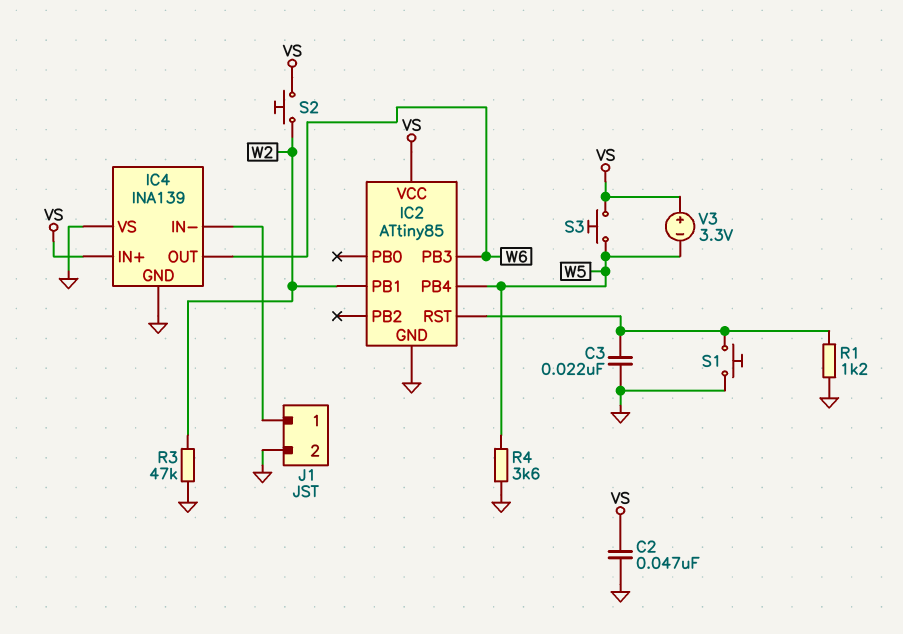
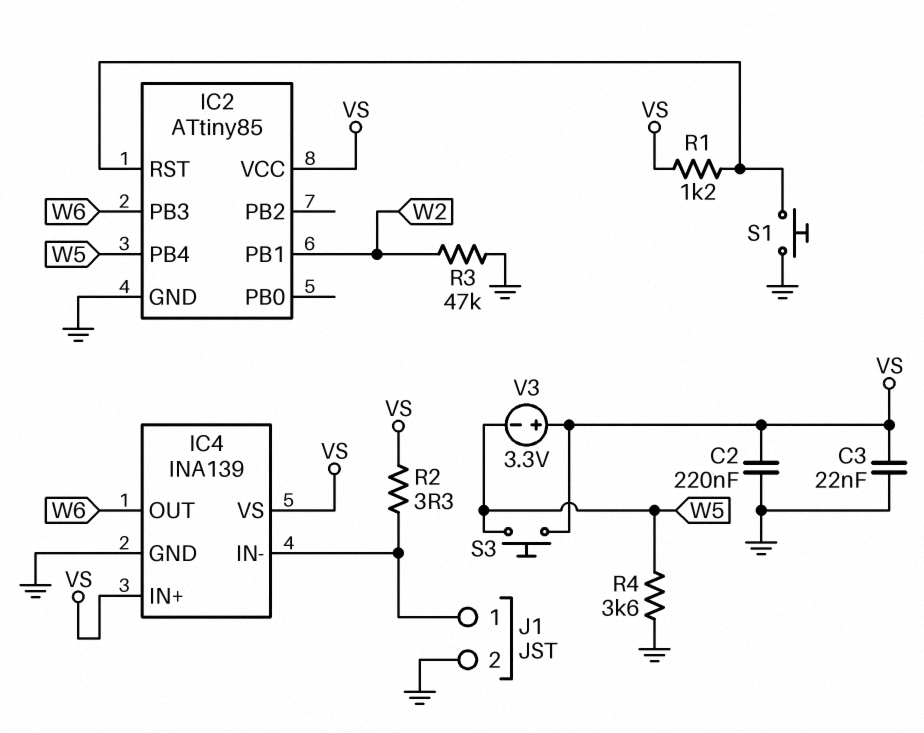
C2: 47nF (GND, VS) -> 220nF (GND, VS)
C3: 22nF (GND, IC2/RST) -> 22nF (GND, VS)
IC4 pin VS: GND -> VS
R1: 1.2k (GND, IC2/RST) -> 1.2k (IC2/RST, VS)
R2: none -> 3.3 (IC4/IN-, VS)
S2: button (VS, W2) -> none

